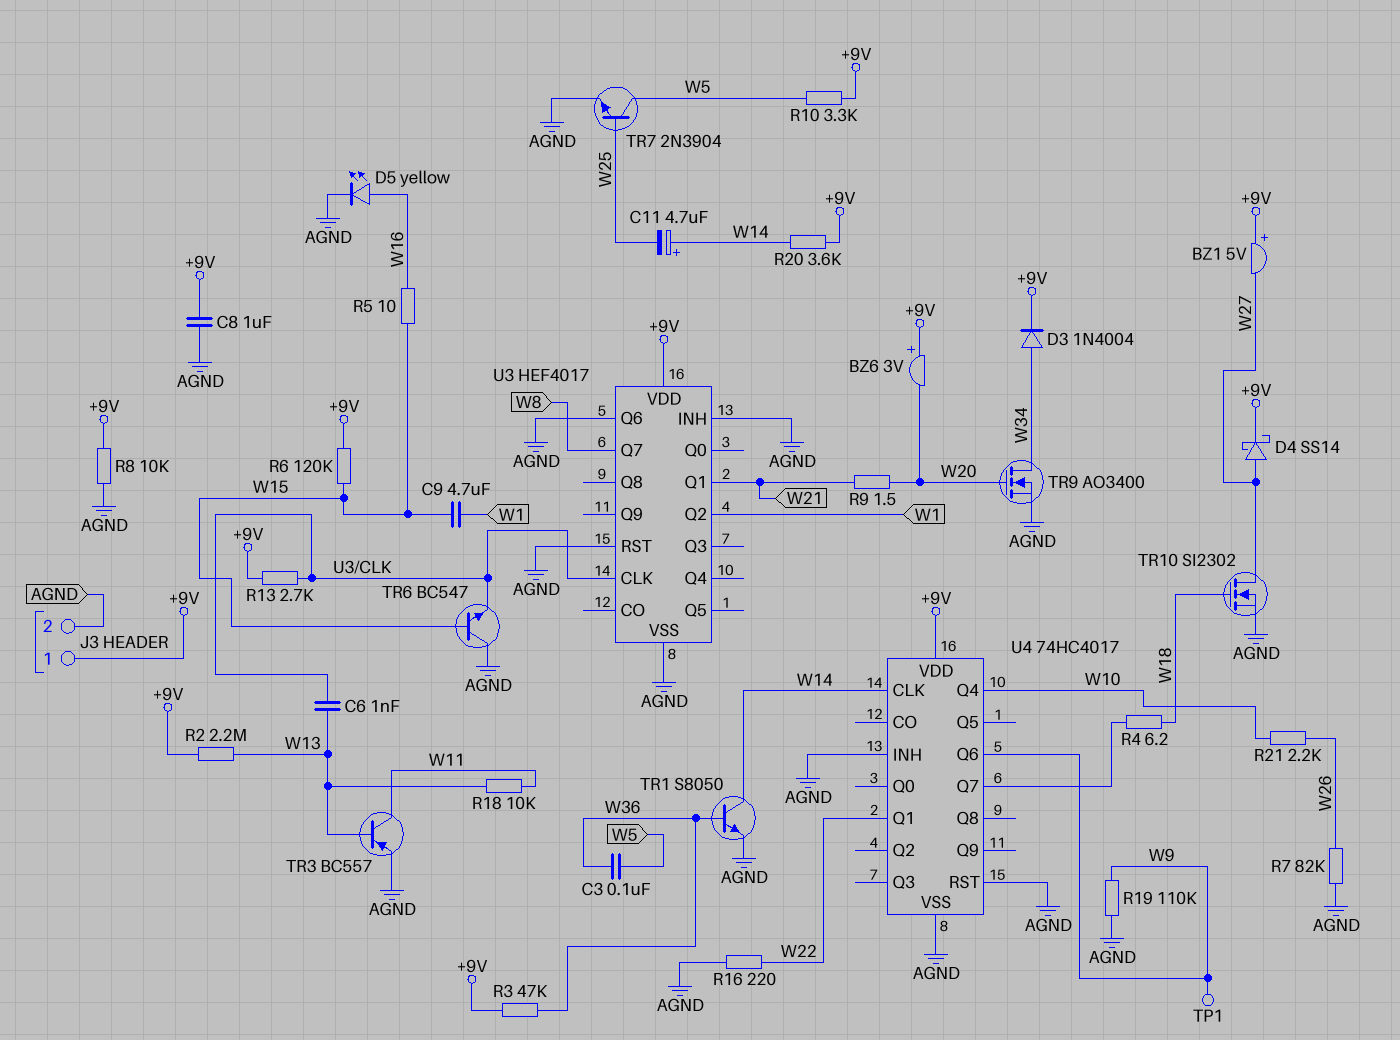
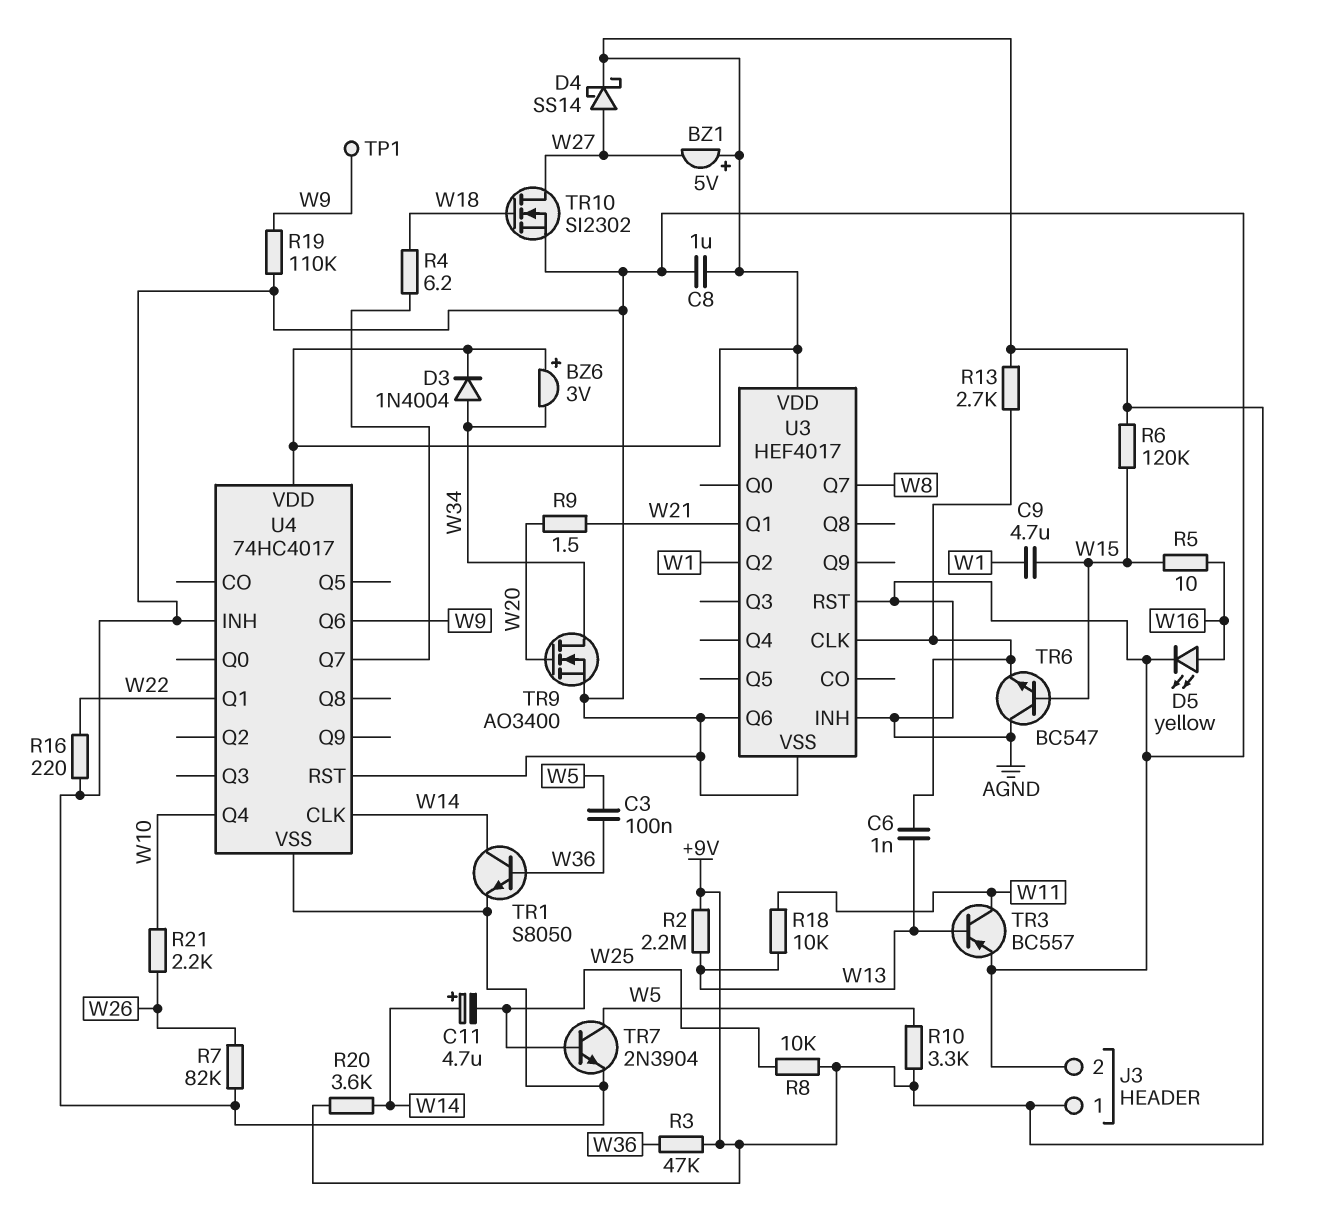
BZ6: buzzer 3V (plus +9V, minus W20) -> buzzer 3V (plus +9V, minus W34)
R8: 10k (+9V, AGND) -> 10k (+9V, W25)

